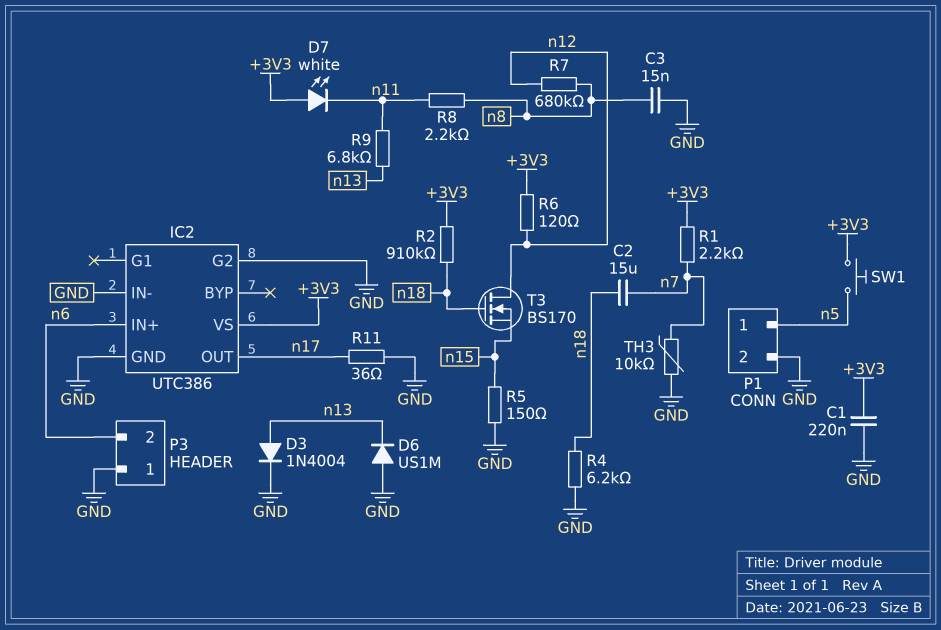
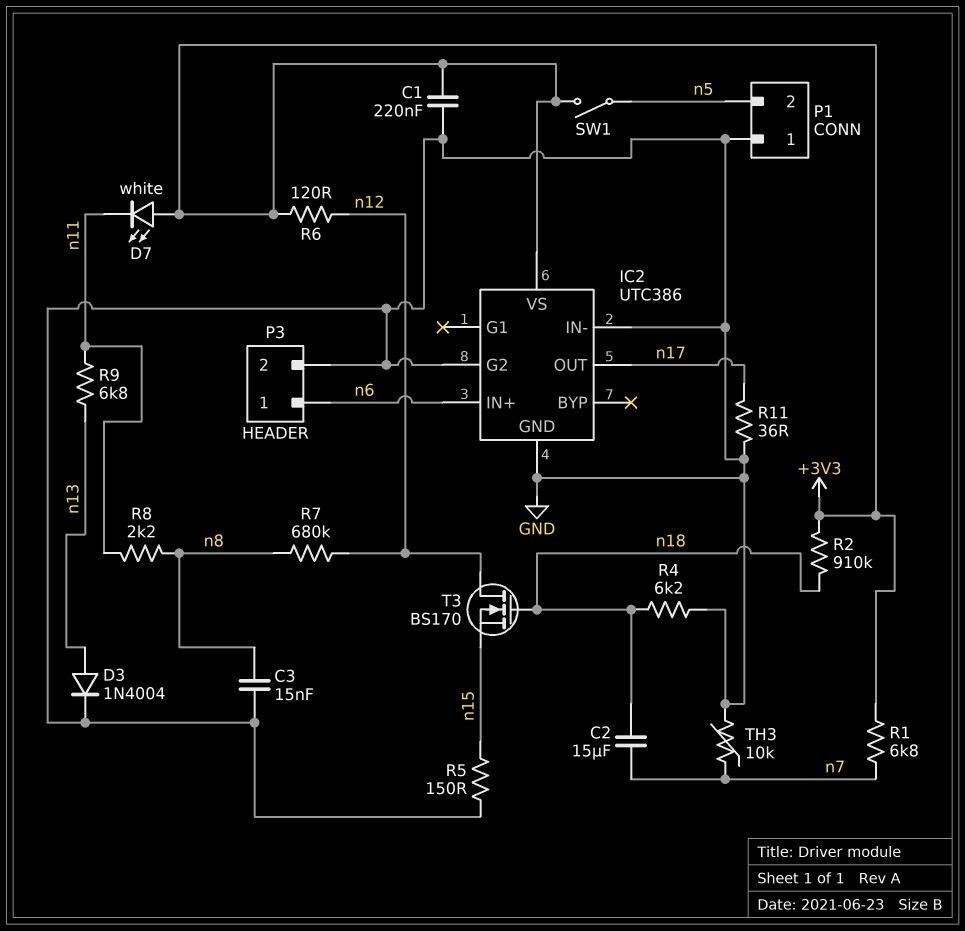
D6: diode US1M (A GND, K n13) -> none
P1 pin 1: n5 -> GND
P1 pin 2: GND -> n5
P3 pin 1: GND -> n6
P3 pin 2: n6 -> GND
R1: 2.2k (+3V3, n7) -> 6.8k (+3V3, n7)
SW1: button (+3V3, n5) -> switch (+3V3, n5)

